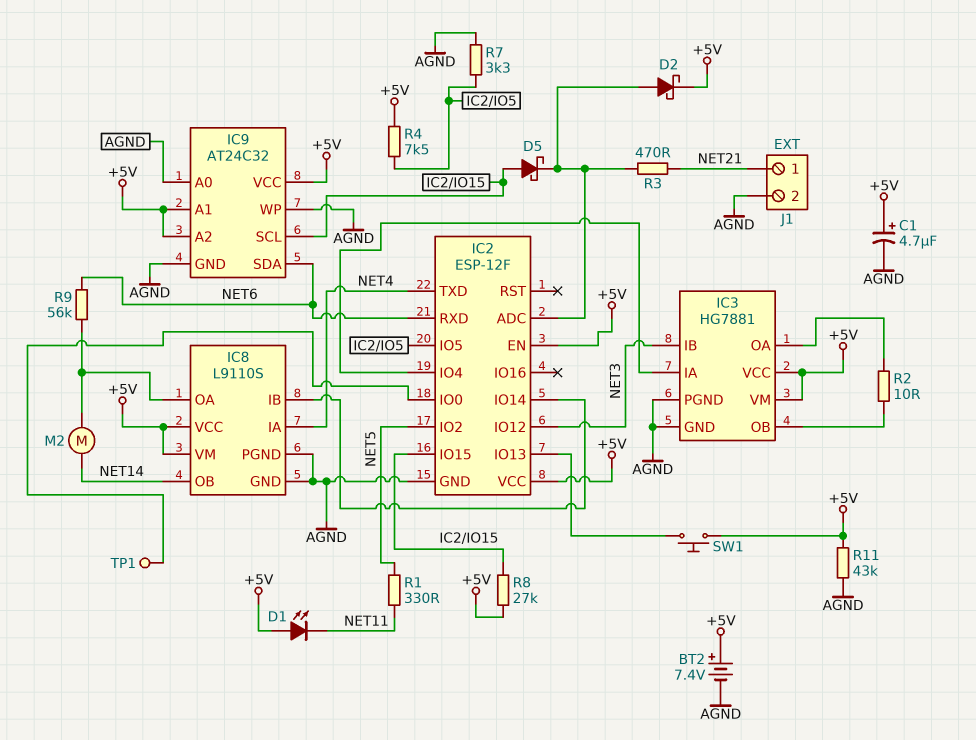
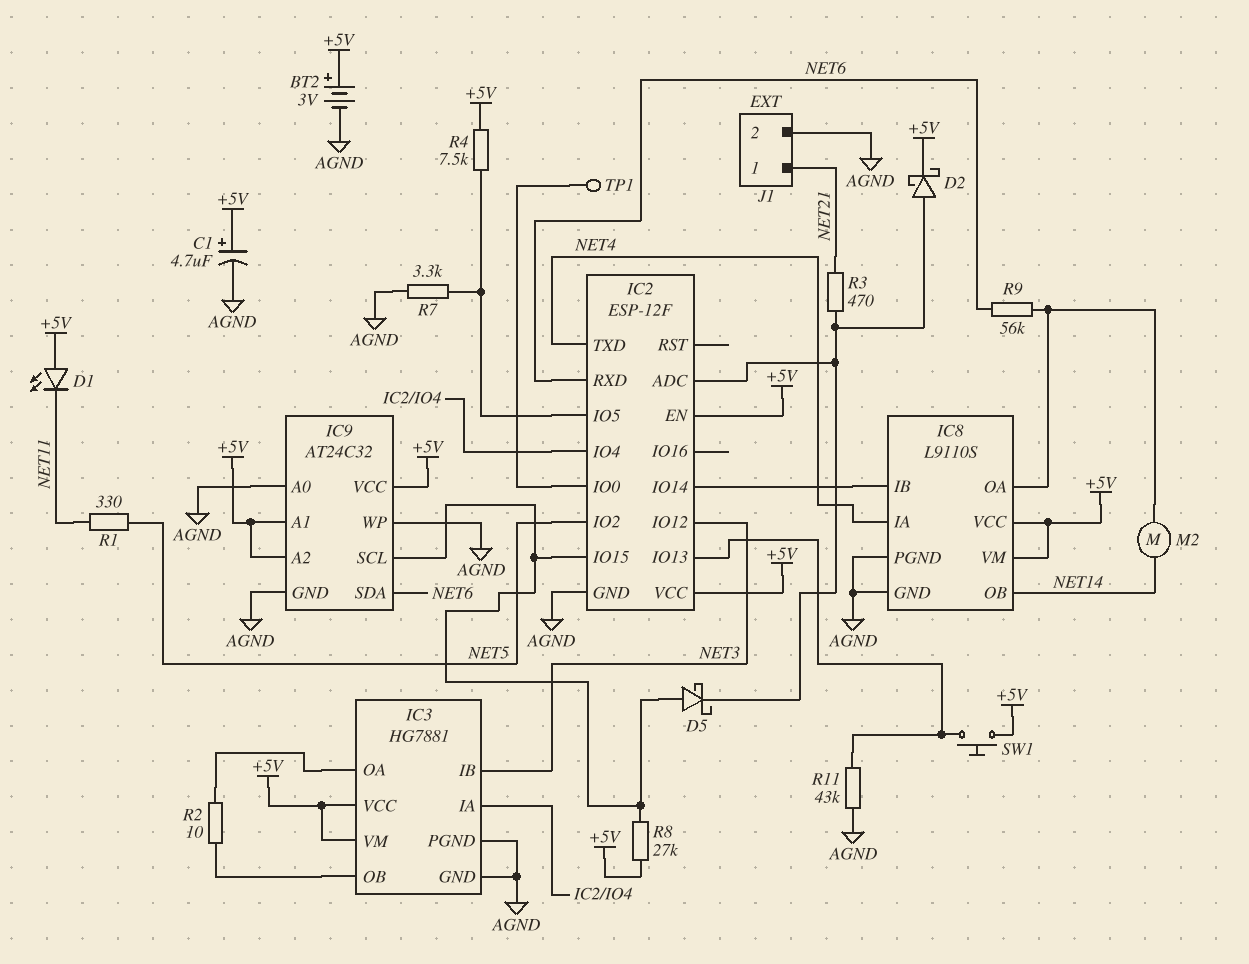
BT2: 7.4V (plus +5V, minus AGND) -> 3V (plus +5V, minus AGND)
R11: 43k (+5V, AGND) -> 43k (AGND, IC2/IO13)

